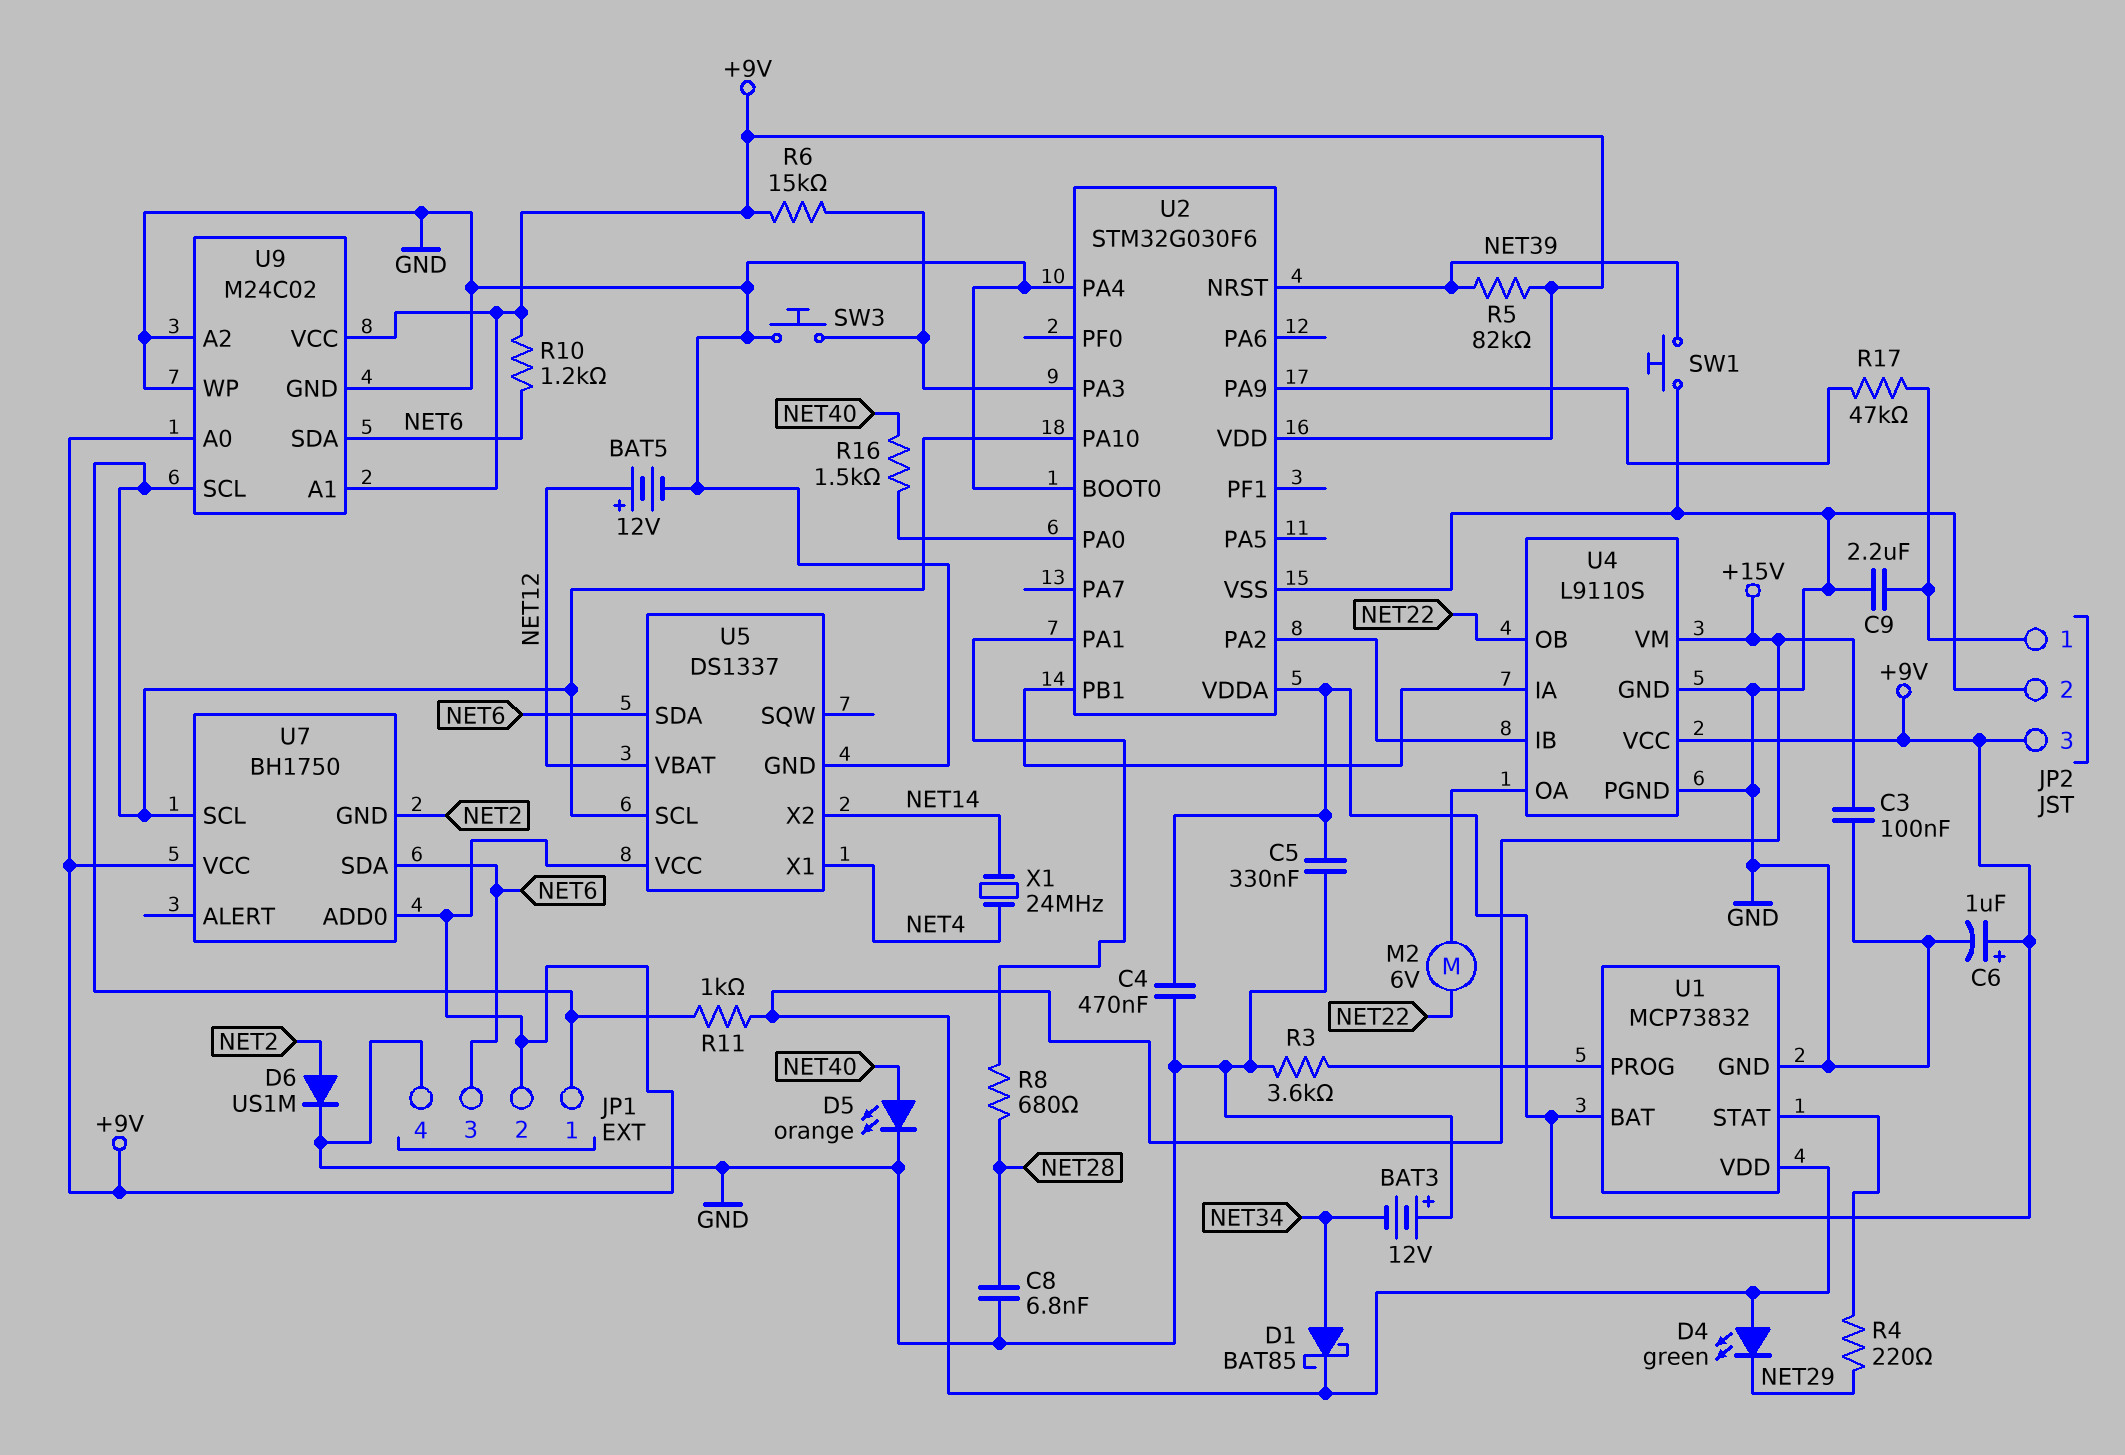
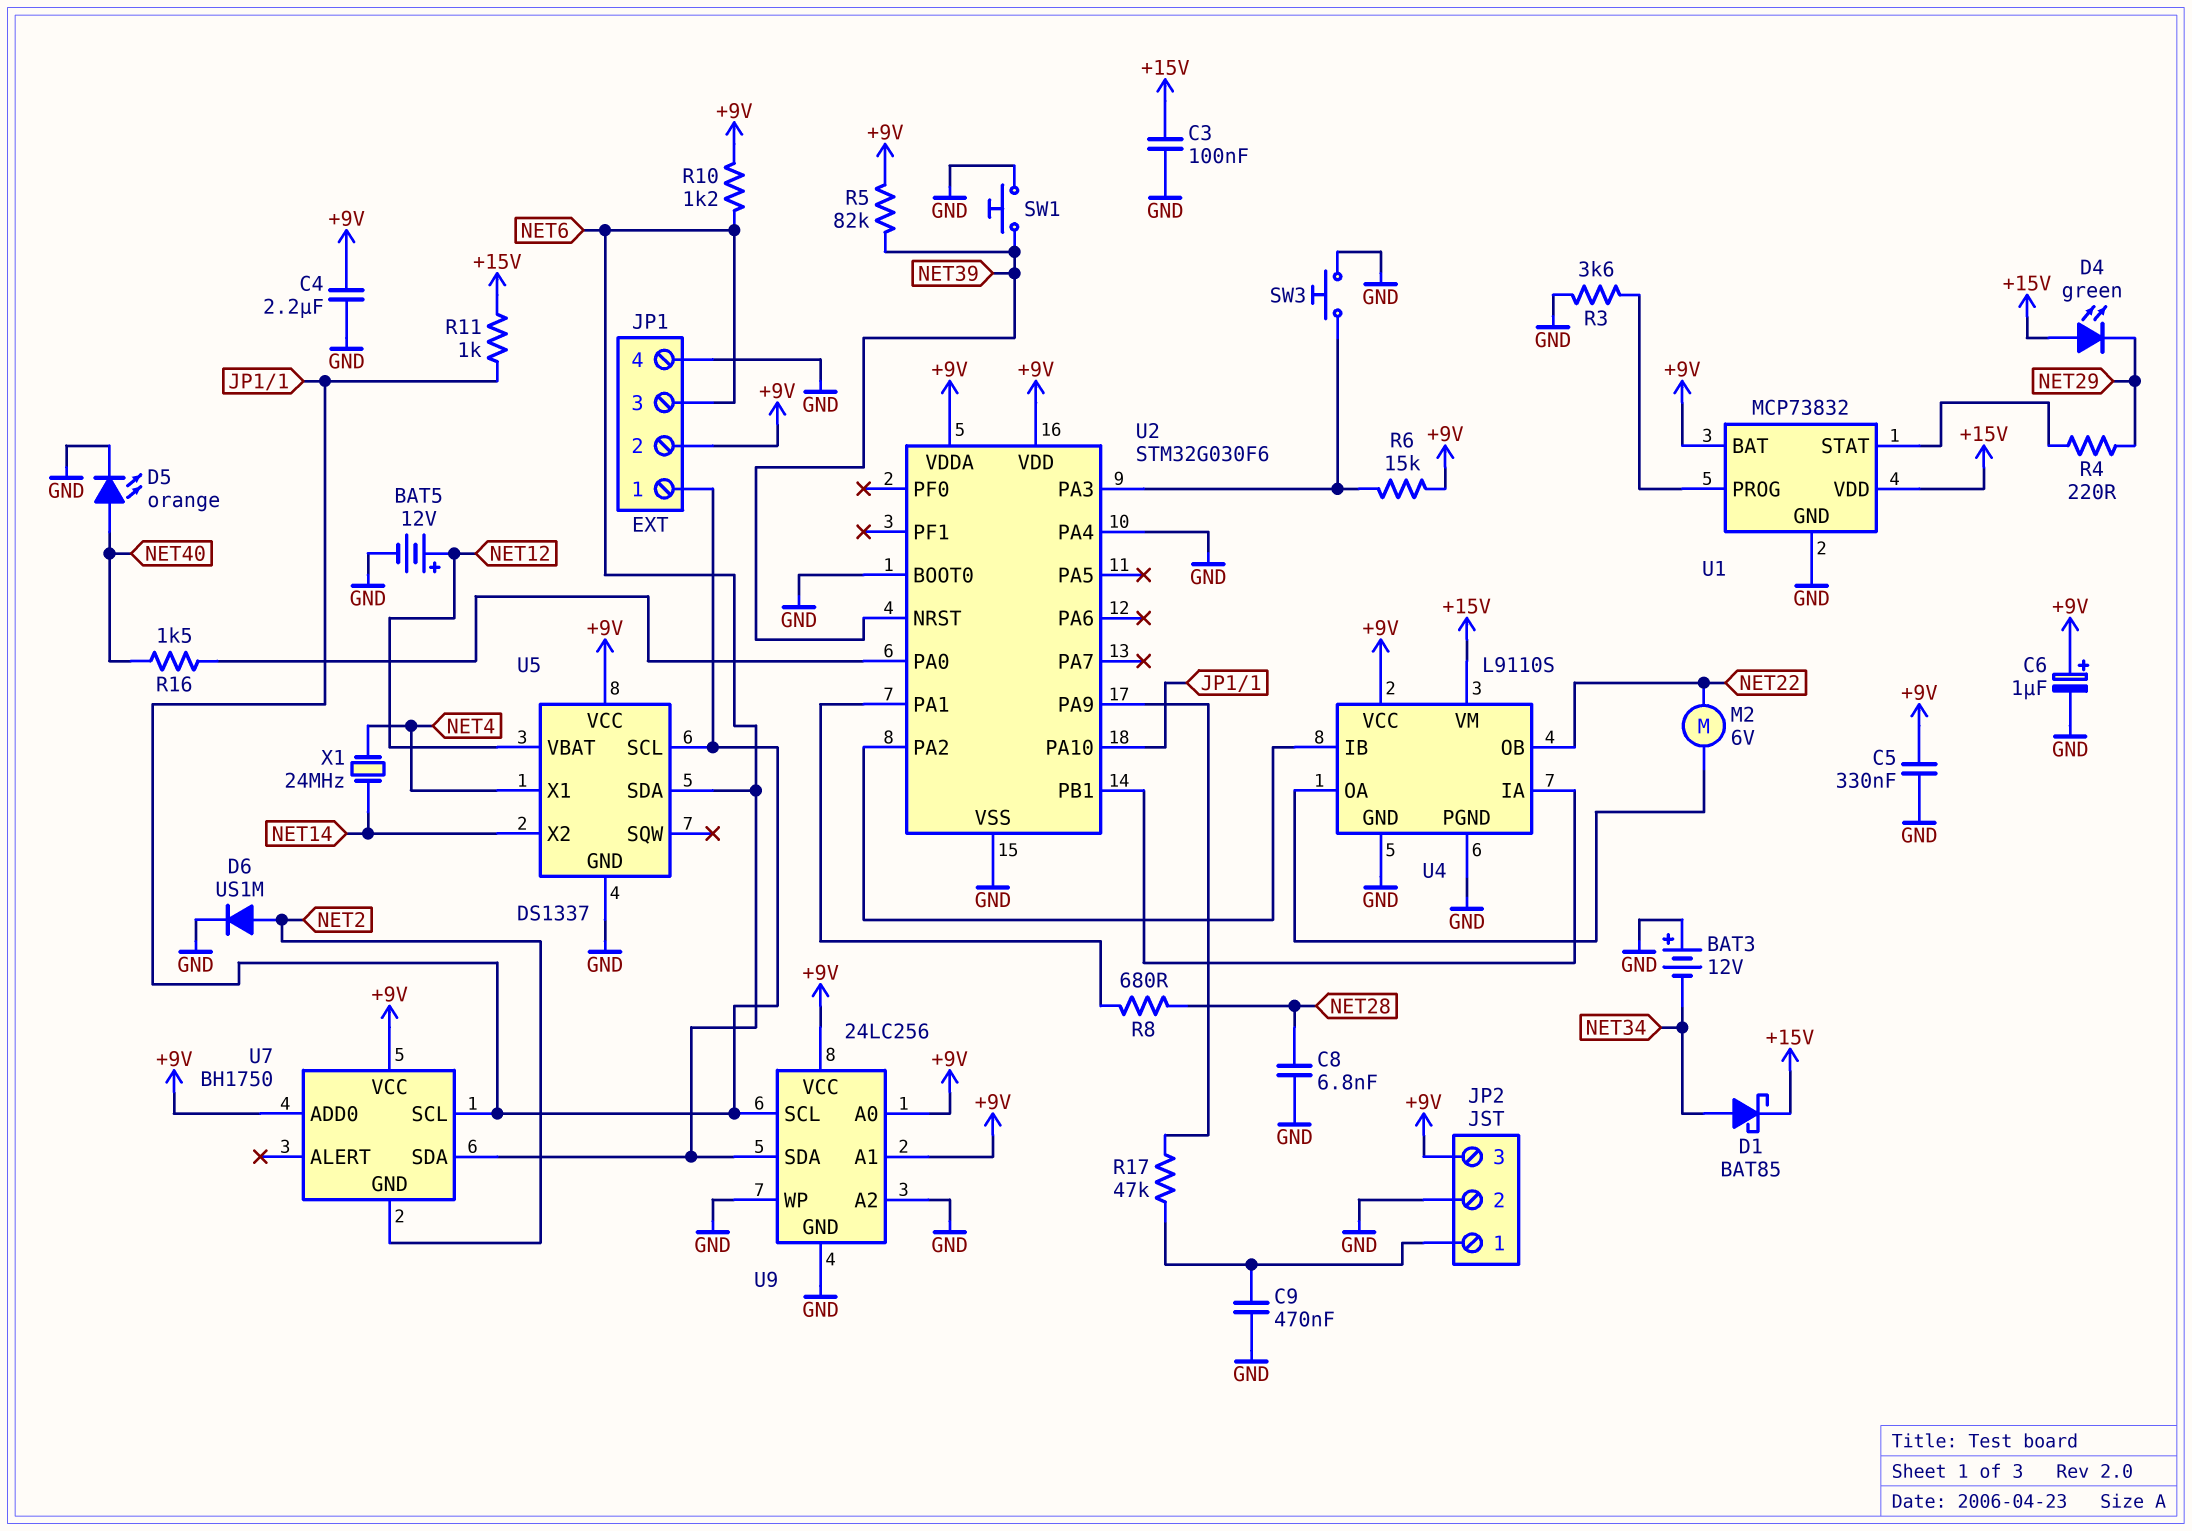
C4: 470nF (+9V, GND) -> 2.2uF (+9V, GND)
C9: 2.2uF (GND, JP2/1) -> 470nF (GND, JP2/1)
U9: M24C02 -> 24LC256

